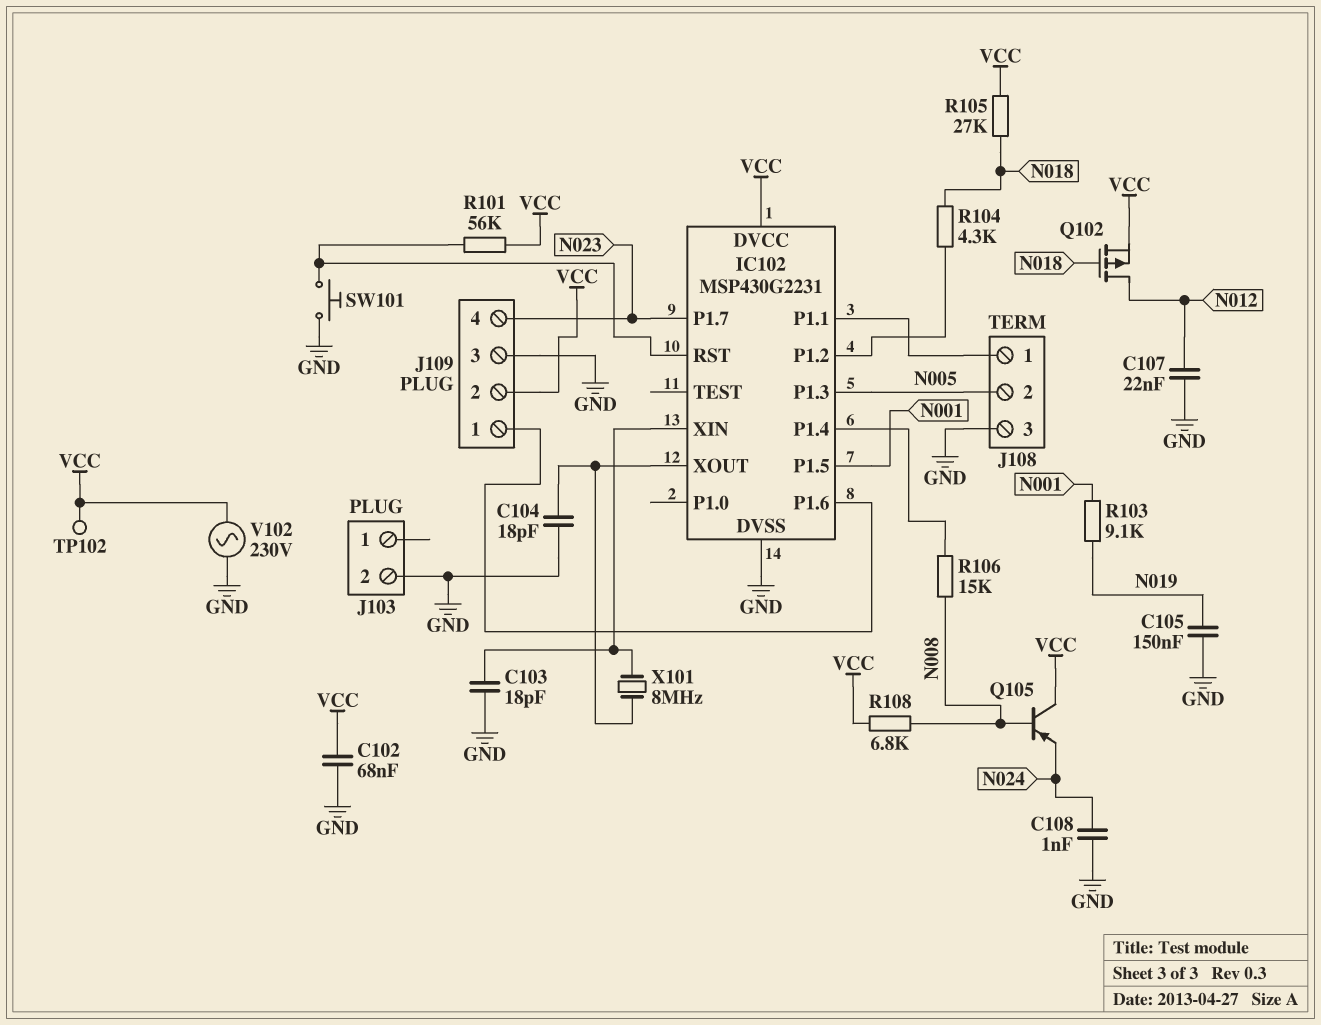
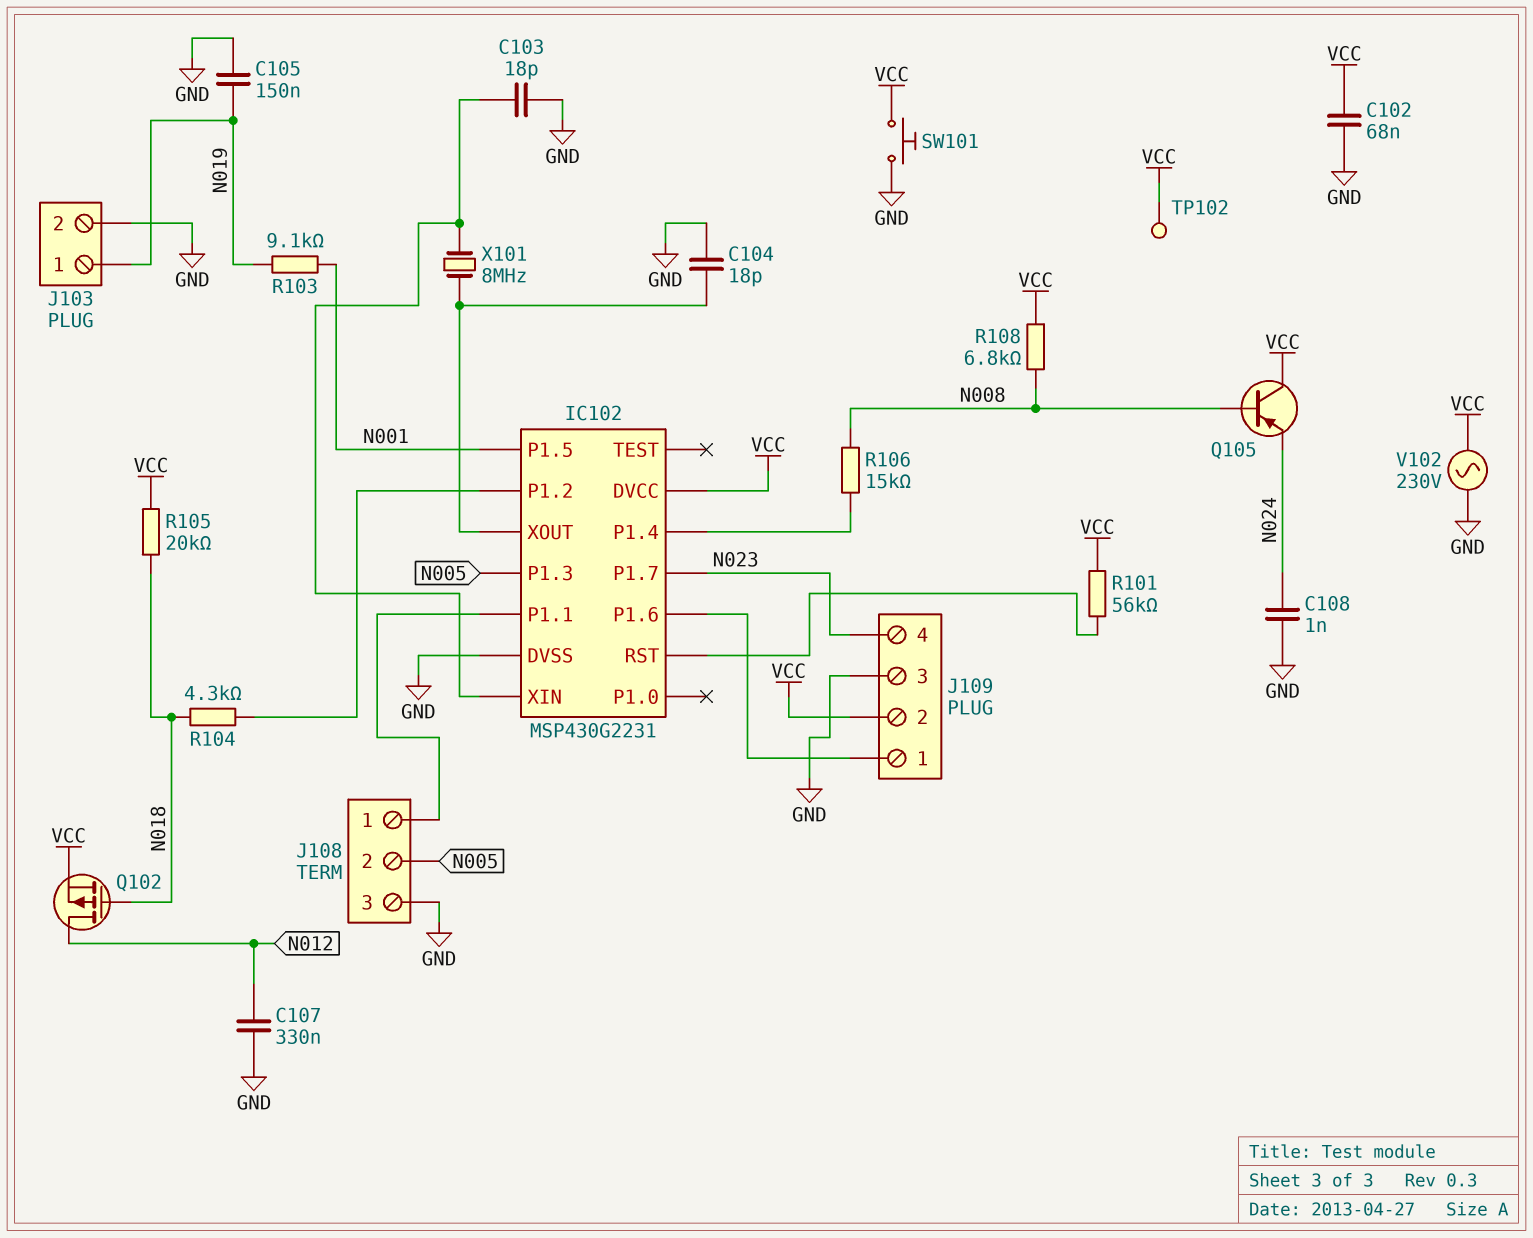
C107: 22nF (GND, N012) -> 330nF (GND, N012)
J103 pin 1: none -> N019
R105: 27k (N018, VCC) -> 20k (N018, VCC)
SW101: button (GND, IC102/RST) -> button (GND, VCC)

